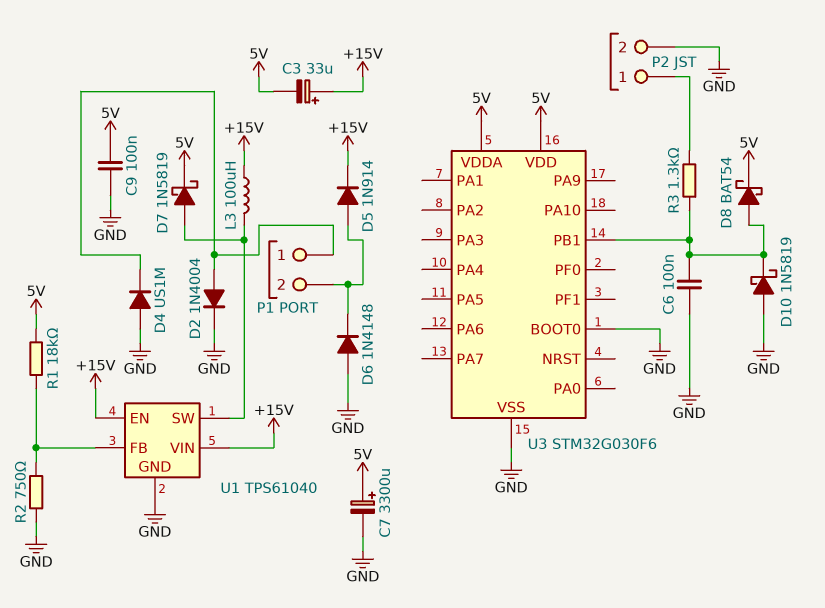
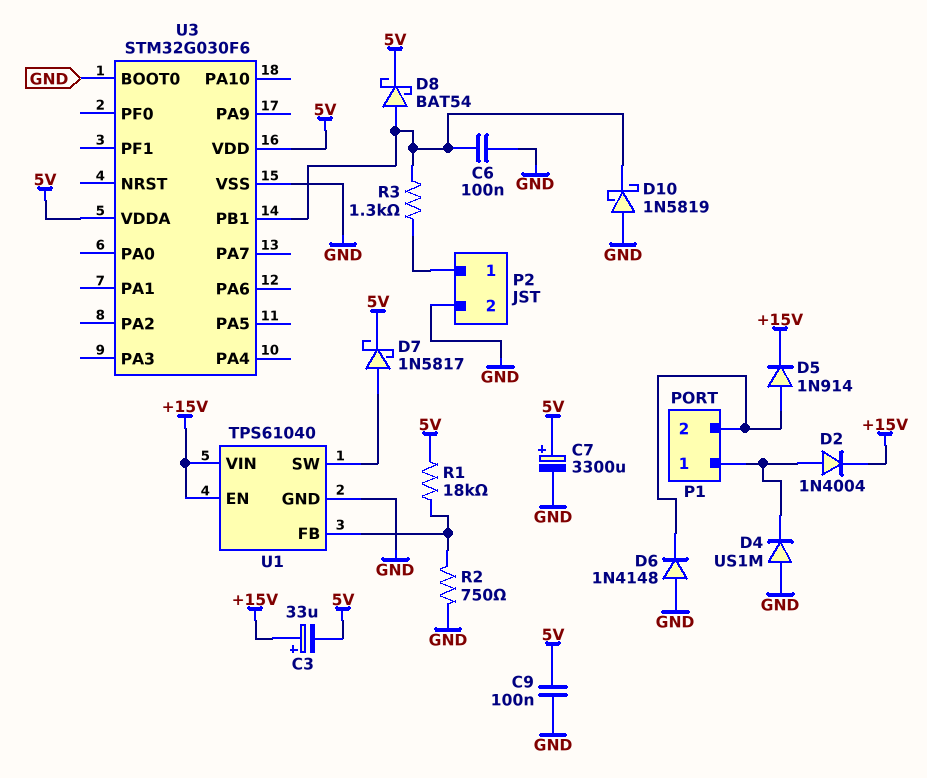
D2: diode 1N4004 (A P1/1, K GND) -> diode 1N4004 (A P1/1, K +15V)
D7: schottky 1N5819 (A U1/SW, K 5V) -> schottky 1N5817 (A U1/SW, K 5V)
L3: 100uH (+15V, U1/SW) -> none

